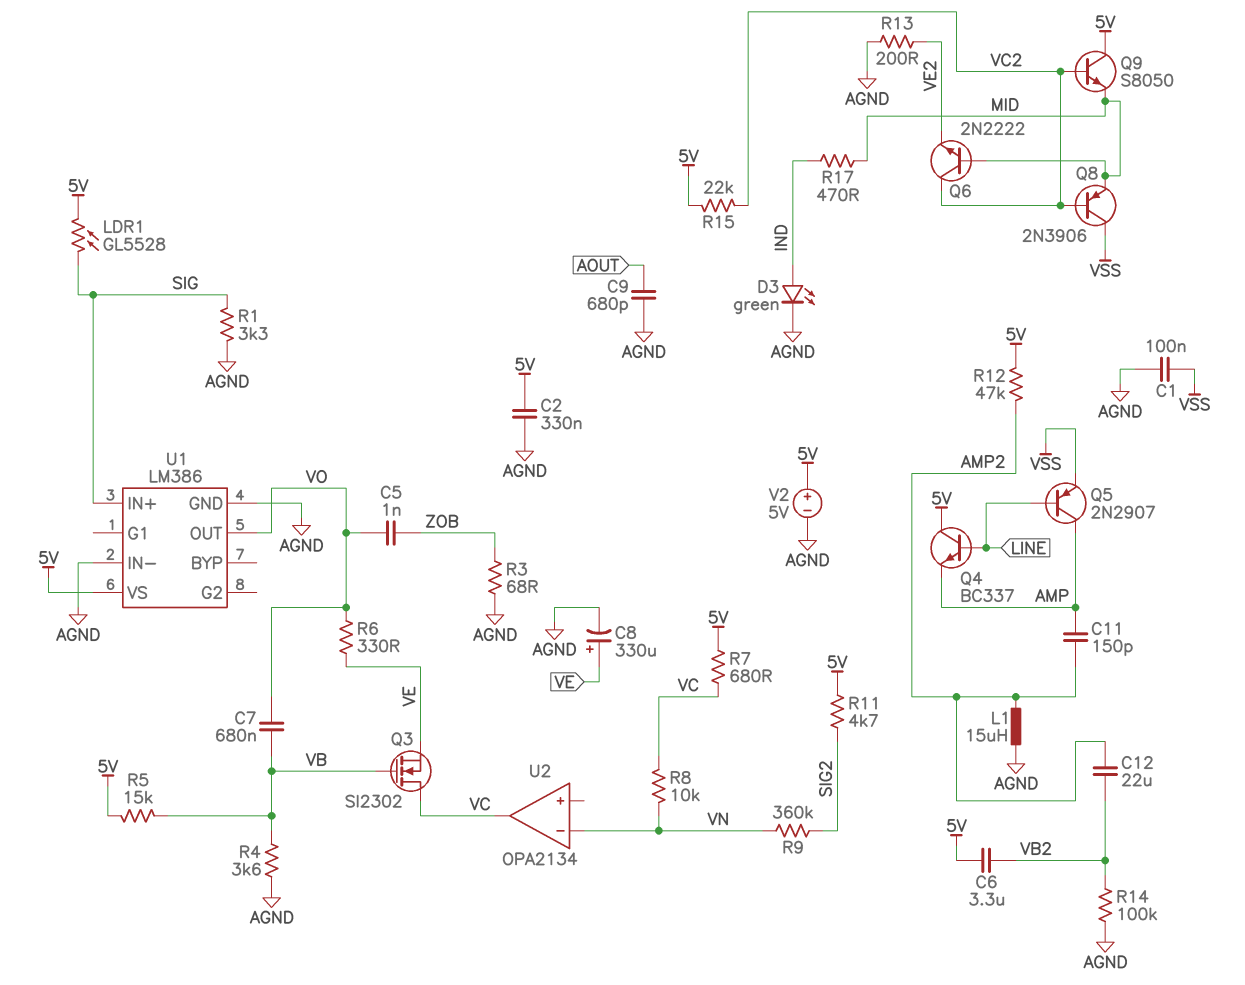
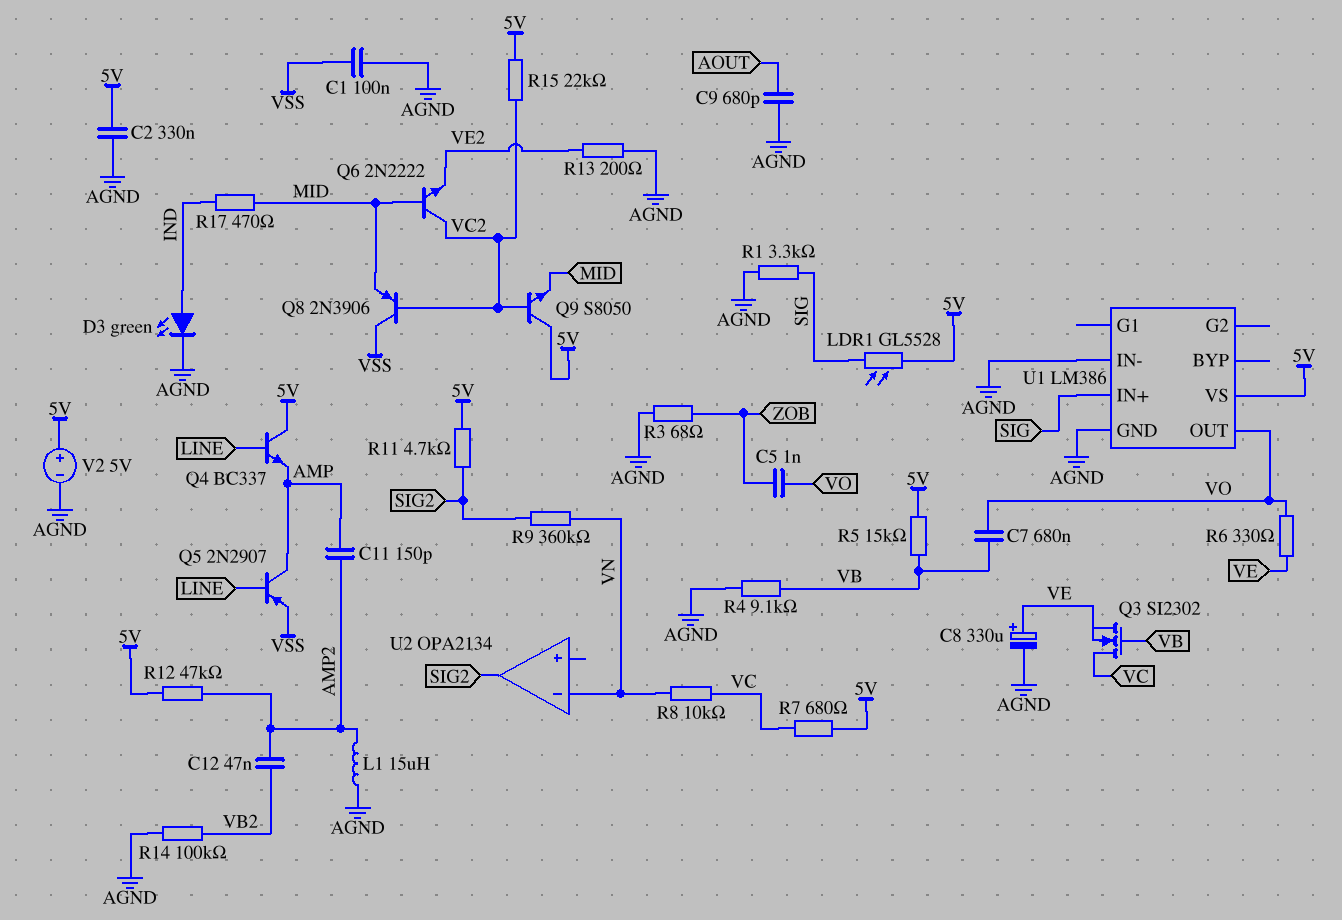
C6: 3.3uF (5V, VB2) -> none
C12: 22uF (AMP2, VB2) -> 47nF (AMP2, VB2)
R4: 3.6k (AGND, VB) -> 9.1k (AGND, VB)
U2 pin out: VC -> SIG2

